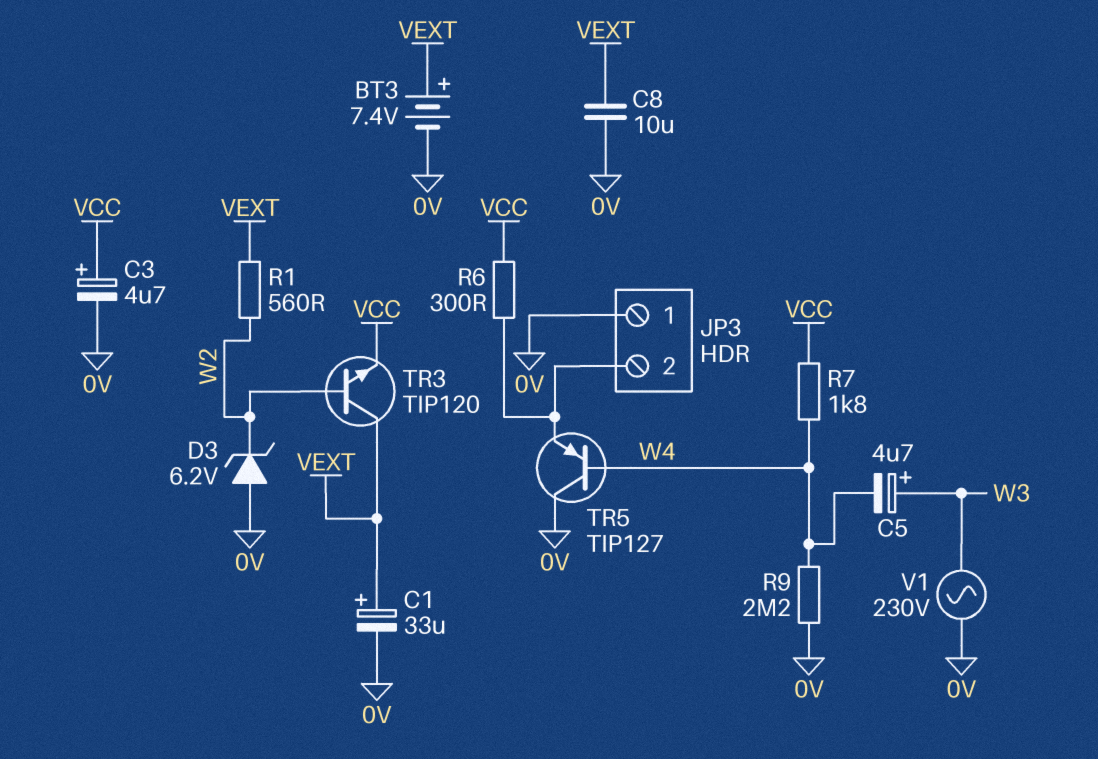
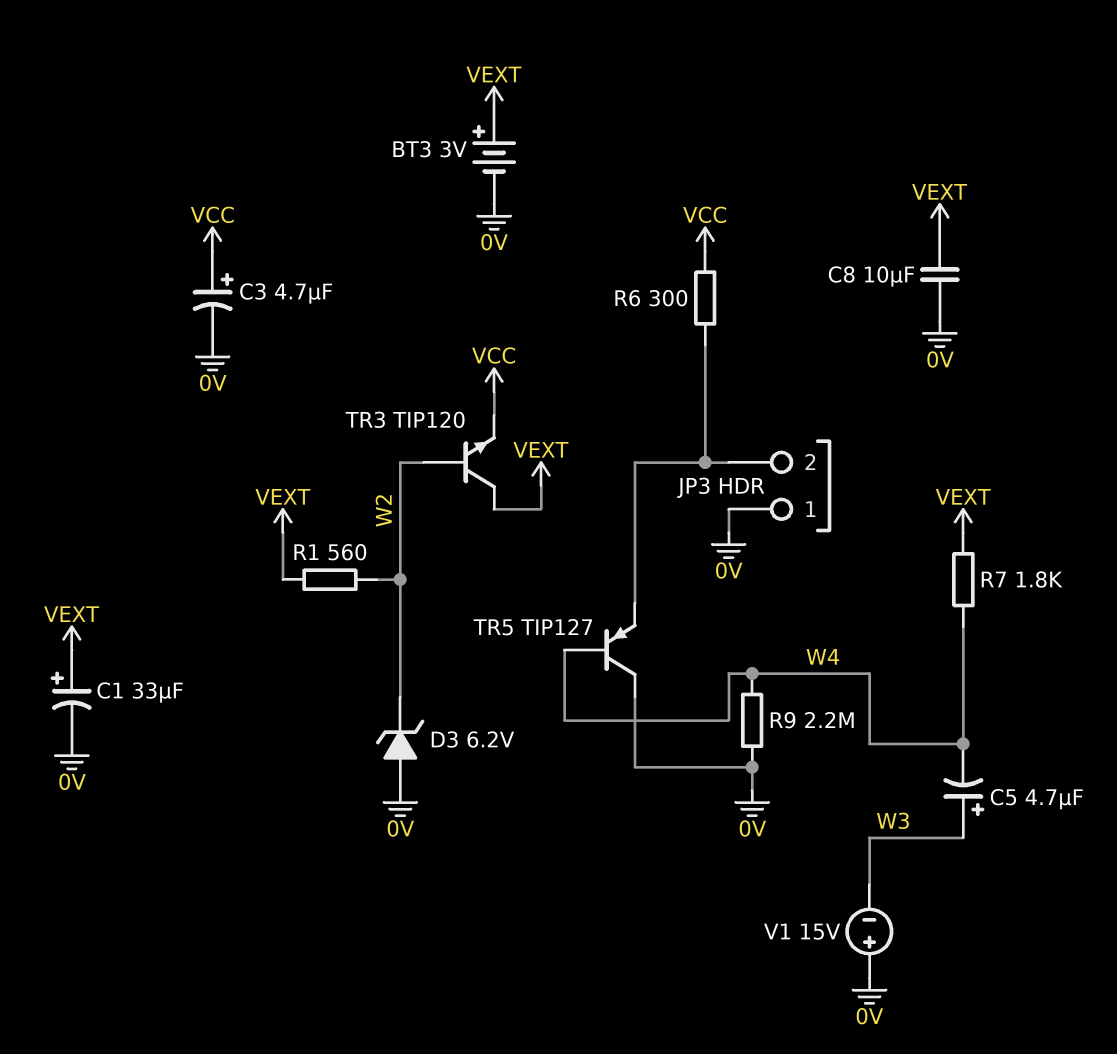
BT3: 7.4V (plus VEXT, minus 0V) -> 3V (plus VEXT, minus 0V)
R7: 1.8k (VCC, W4) -> 1.8k (VEXT, W4)
V1: AC 230V (0V, W3) -> 15V (plus 0V, minus W3)

